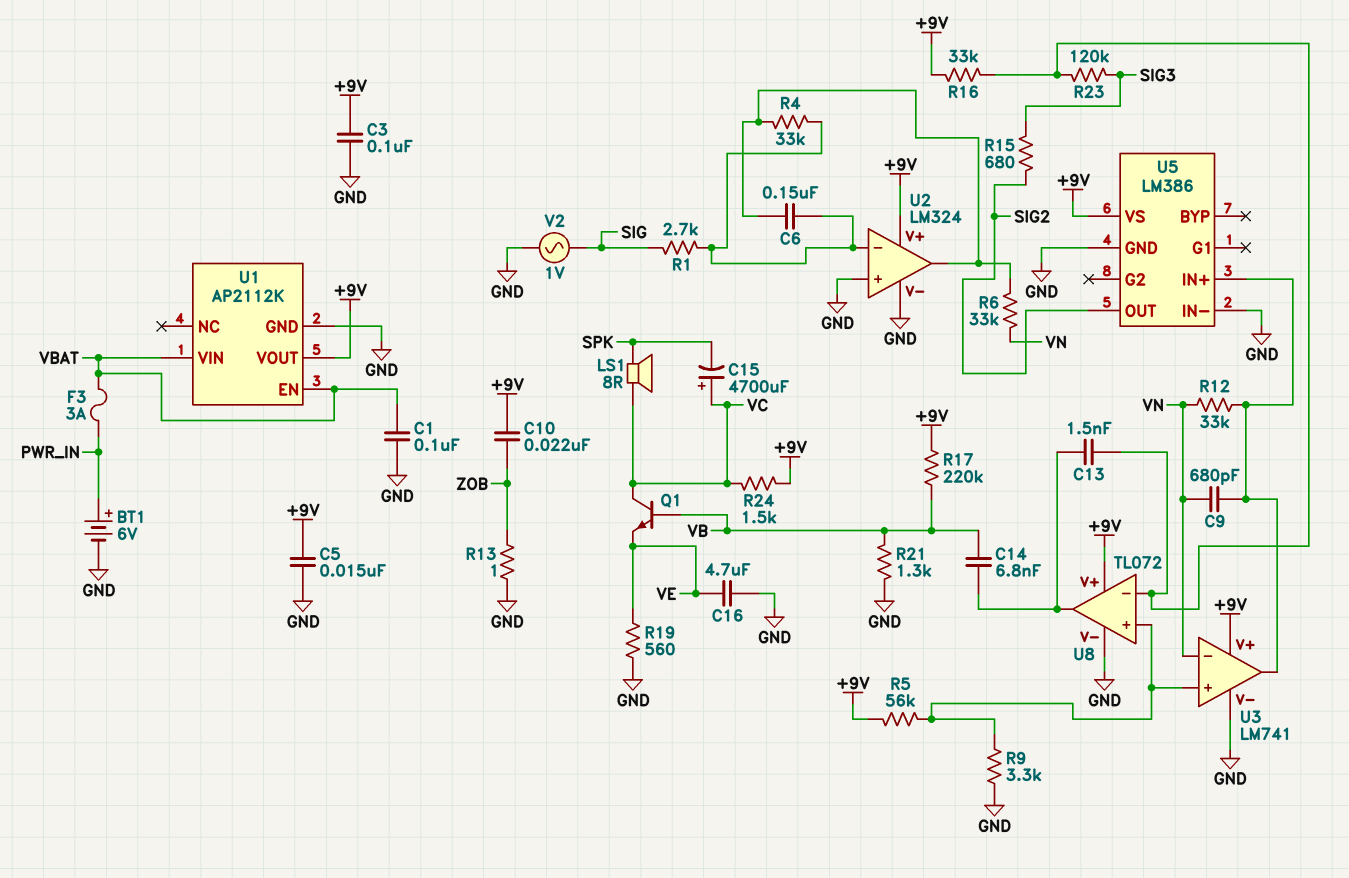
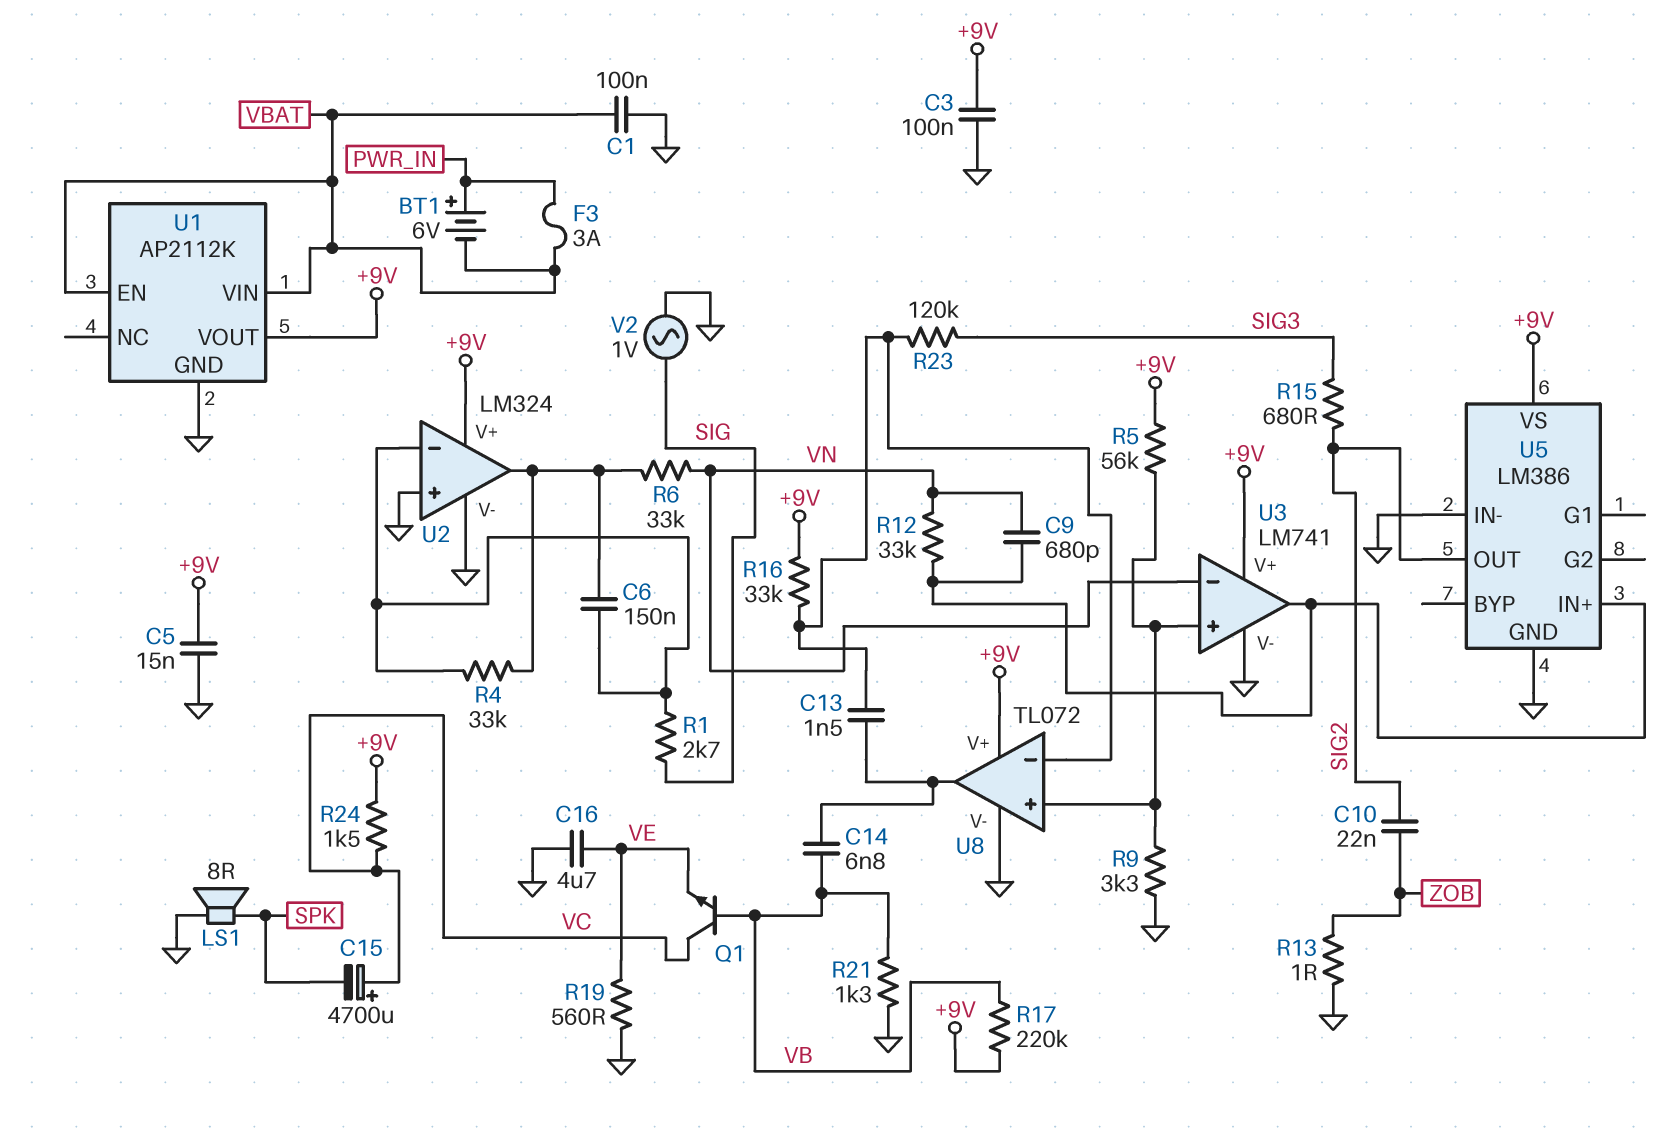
BT1: 6V (plus PWR_IN, minus GND) -> 6V (plus PWR_IN, minus VBAT)
C10: 22nF (+9V, ZOB) -> 22nF (SIG2, ZOB)
LS1: speaker 8R (SPK, VC) -> speaker 8R (GND, SPK)

